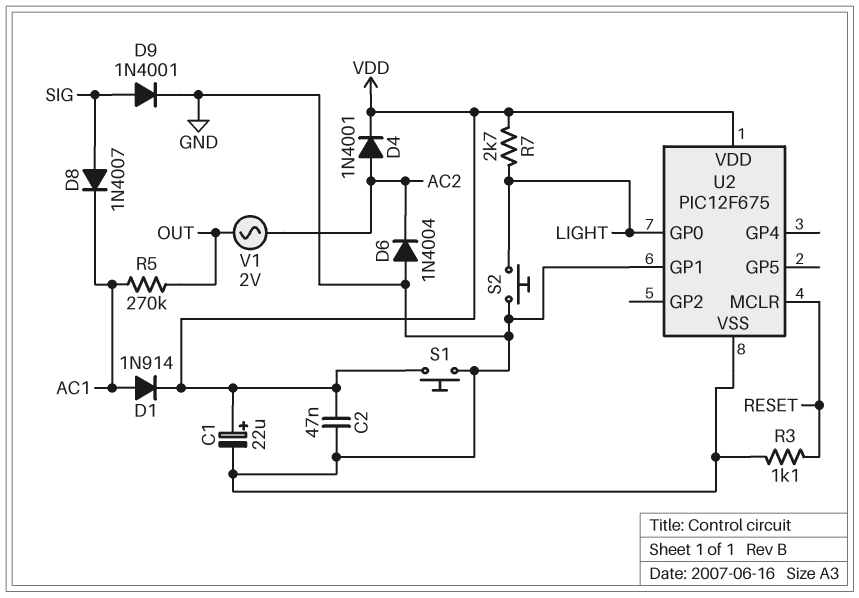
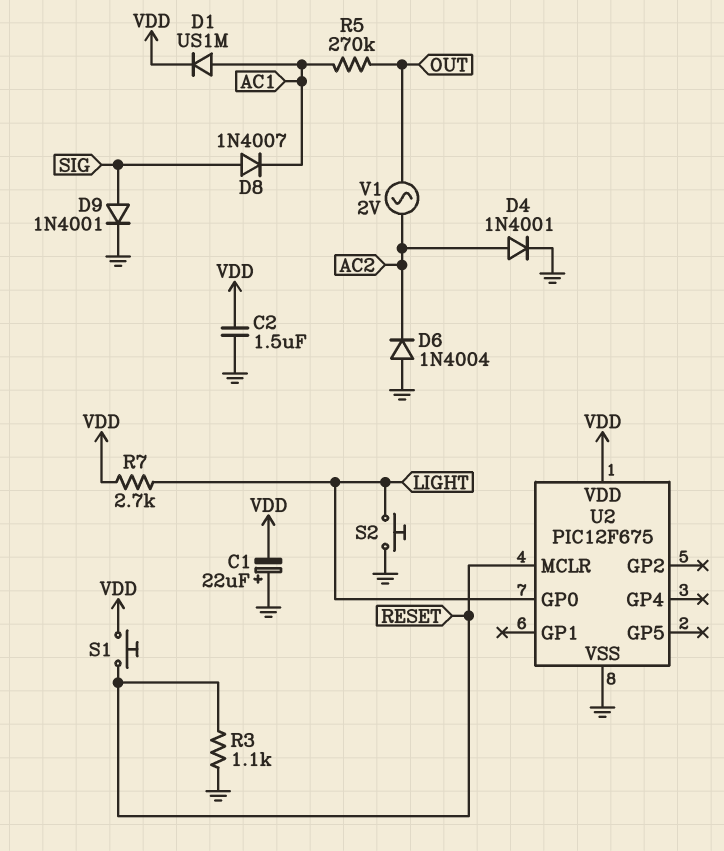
C1: 22uF (plus VDD, minus GND) -> 22uF (plus GND, minus VDD)
C2: 47nF (GND, VDD) -> 1.5uF (GND, VDD)
D1: diode 1N914 (A AC1, K VDD) -> diode US1M (A AC1, K VDD)
D4: diode 1N4001 (A AC2, K VDD) -> diode 1N4001 (A AC2, K GND)
S1: button (GND, VDD) -> button (RESET, VDD)
U2 pin GP1: GND -> none

